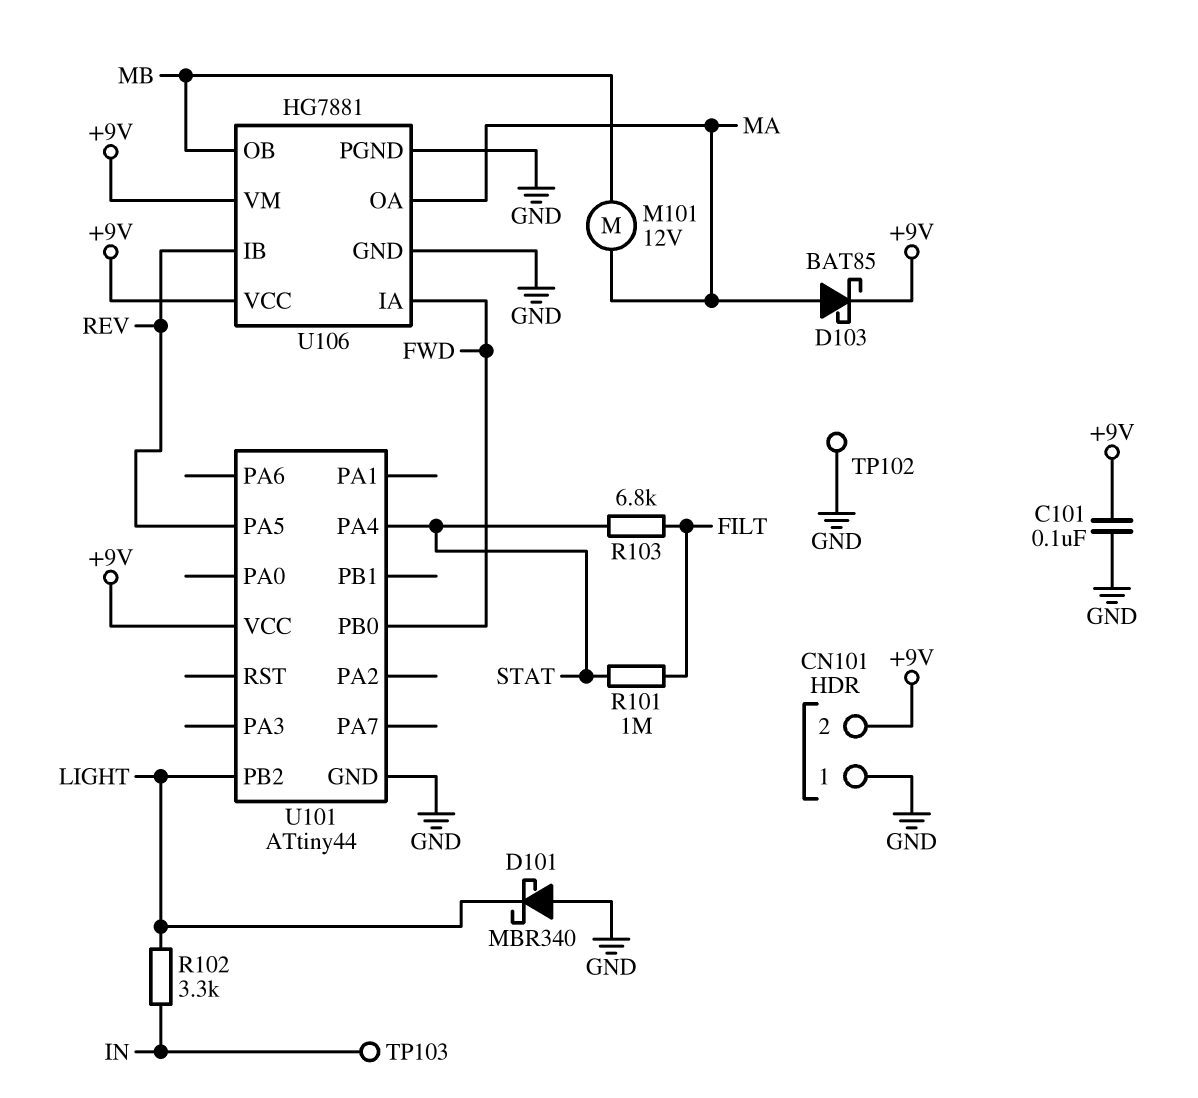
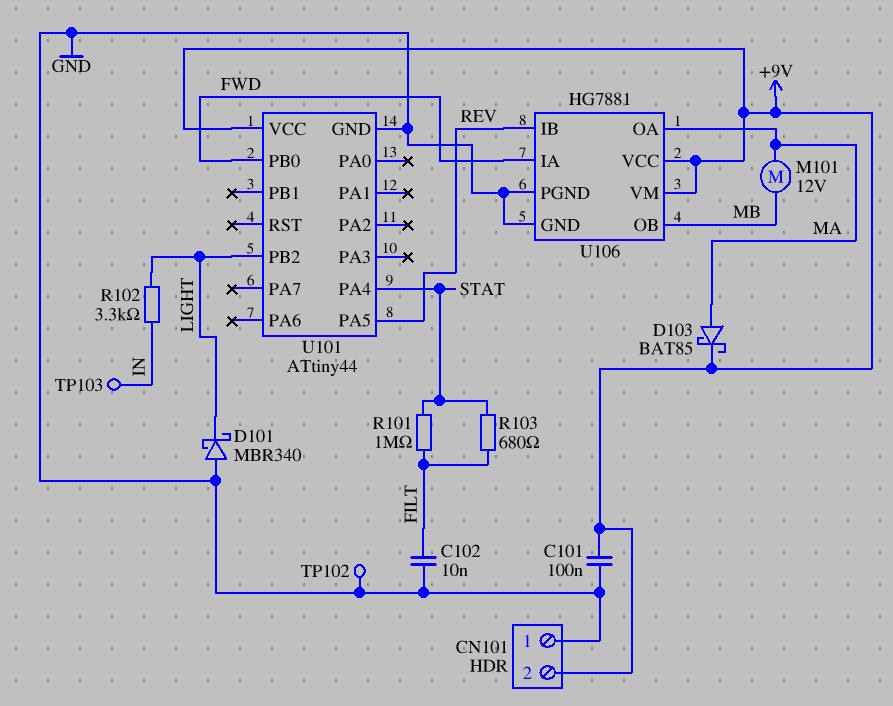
C102: none -> 10nF (FILT, GND)
R103: 6.8k (FILT, STAT) -> 680 (FILT, STAT)

